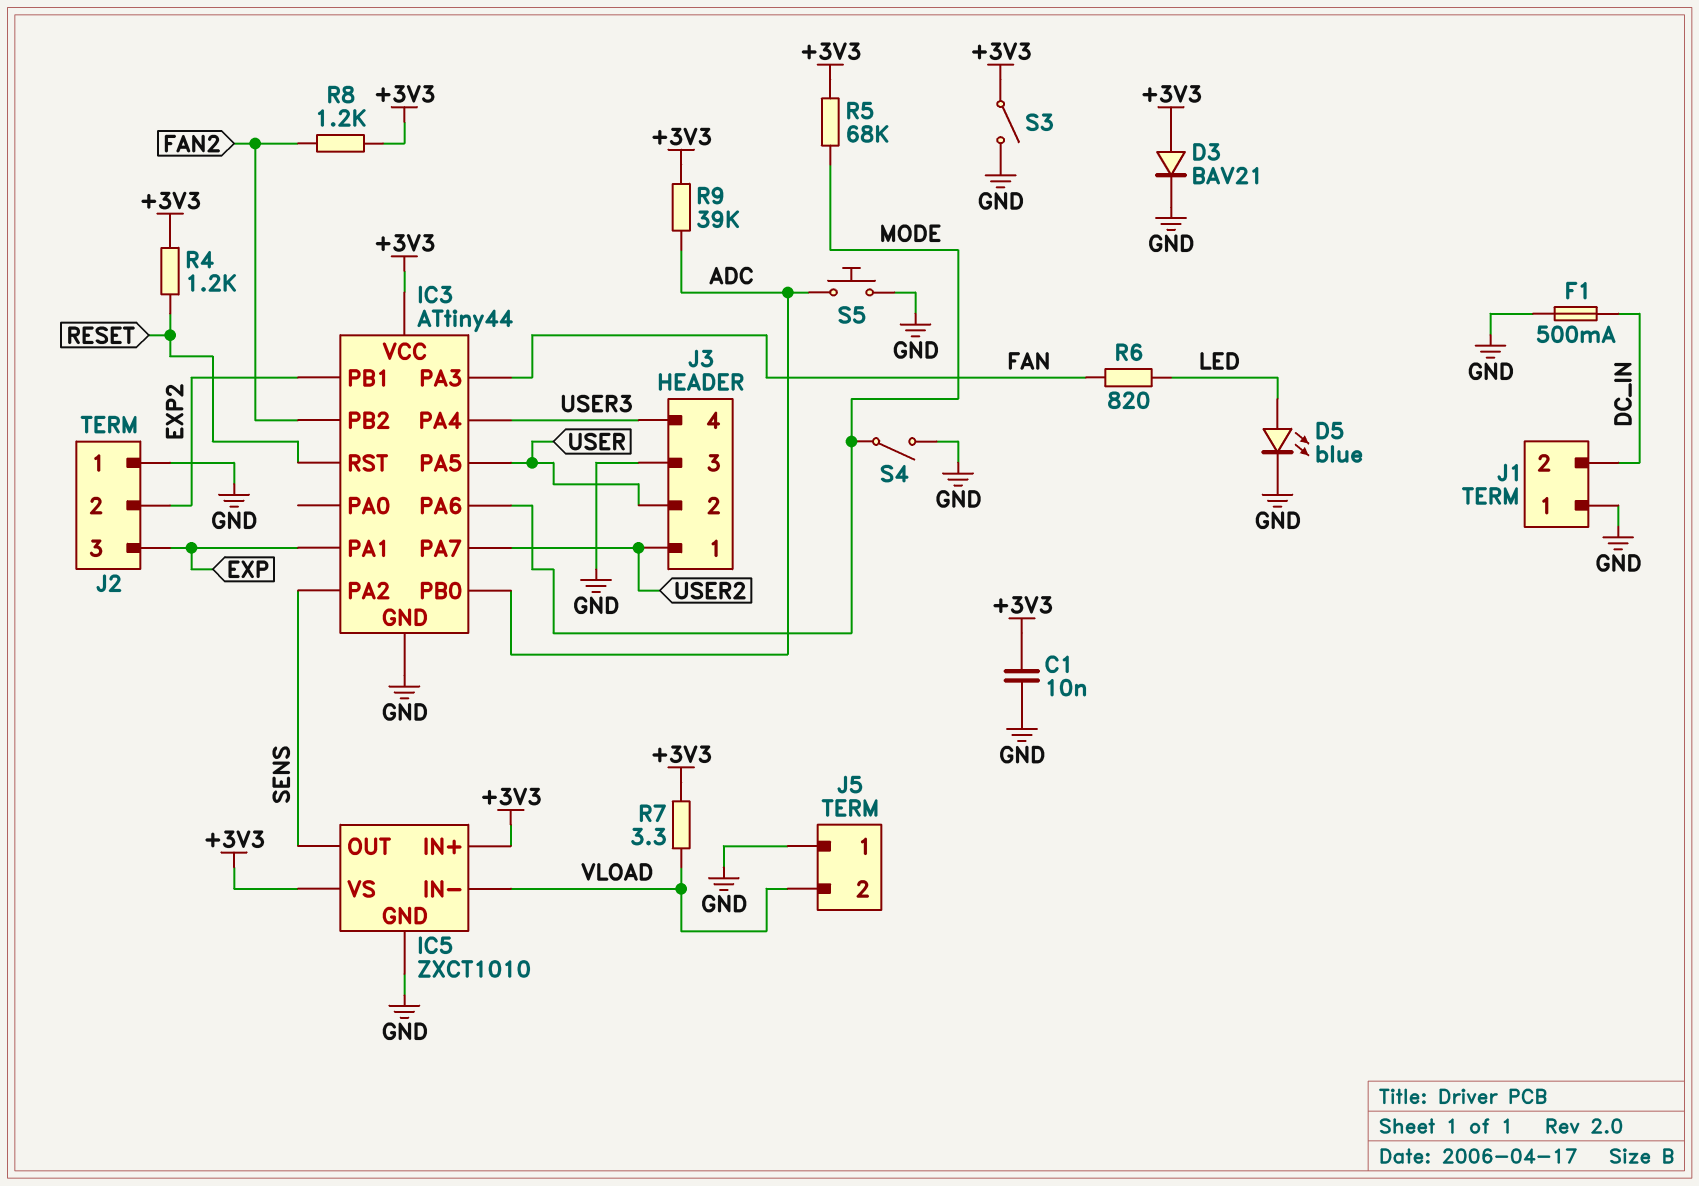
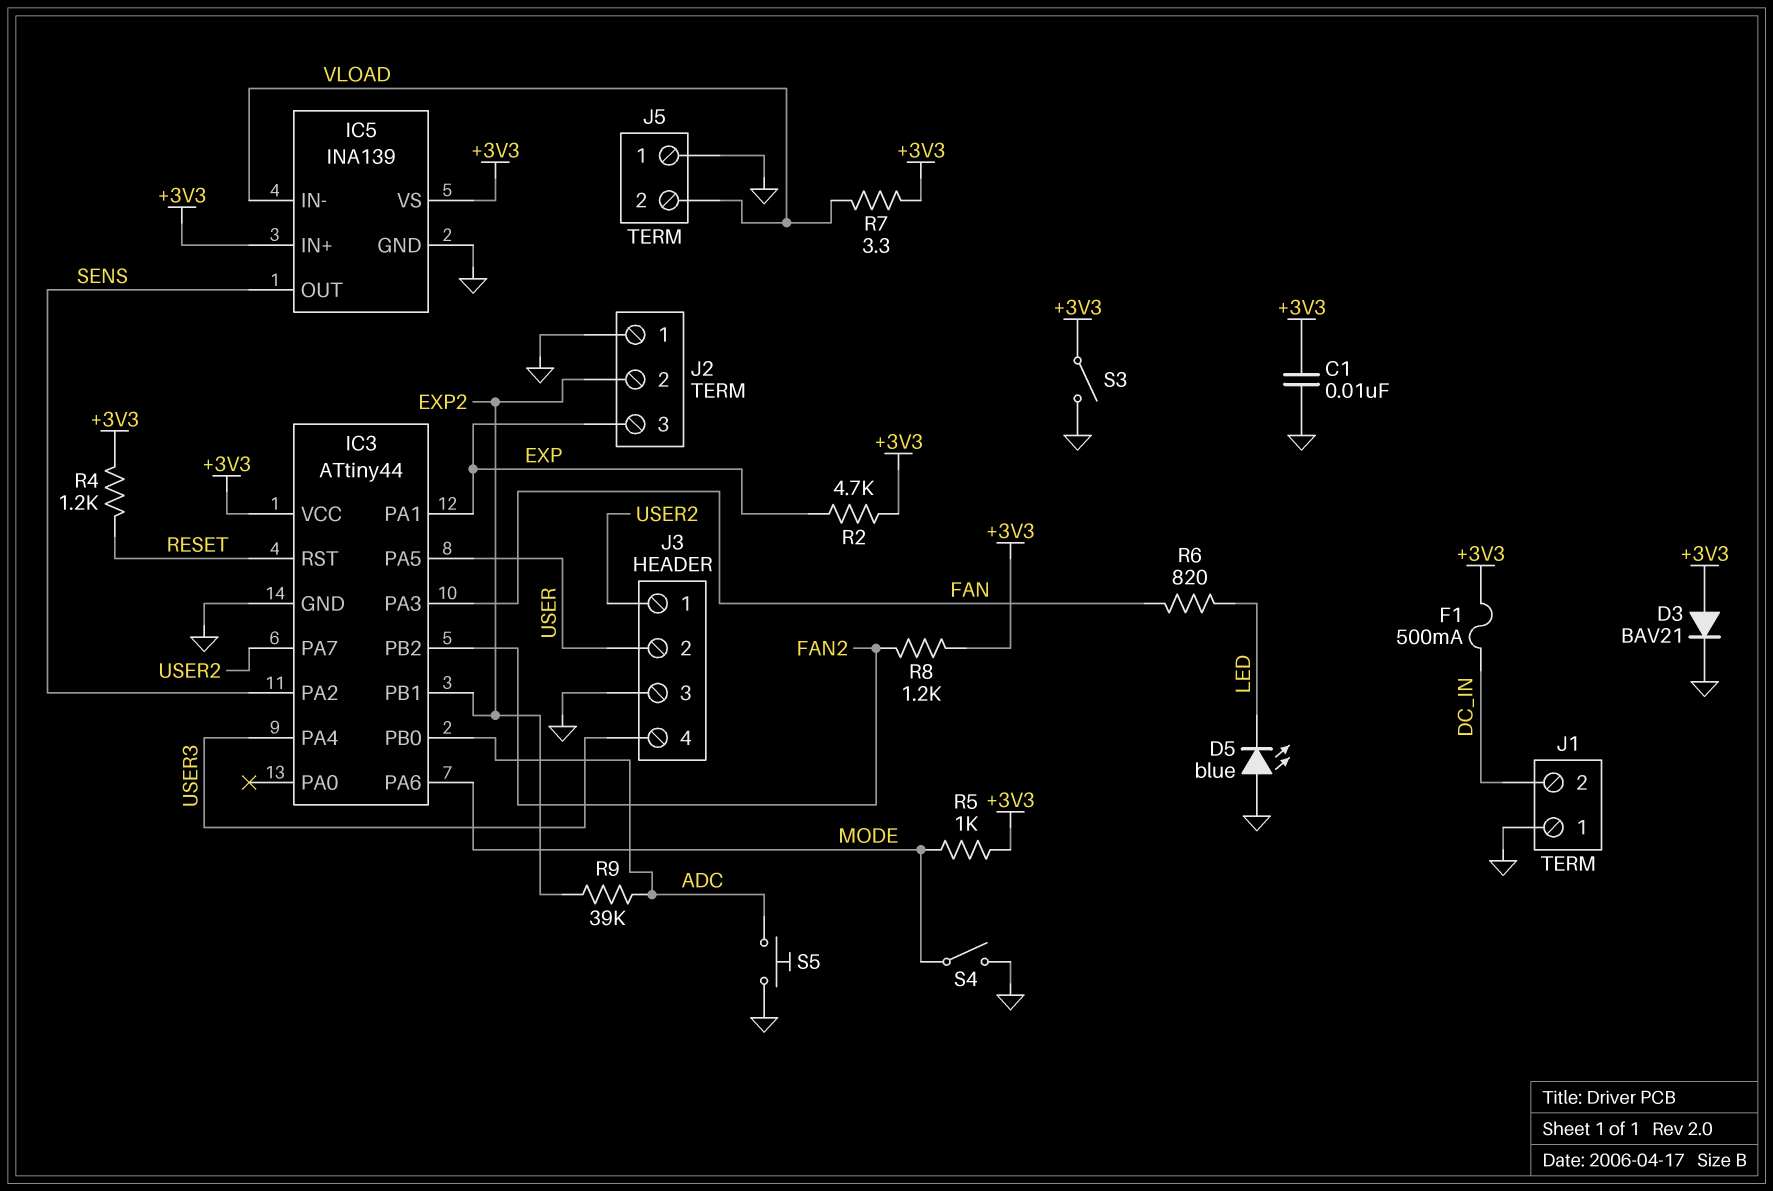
D5: LED blue (A LED, K GND) -> LED blue (A GND, K LED)
F1: 500mA (DC_IN, GND) -> 500mA (+3V3, DC_IN)
IC5: ZXCT1010 -> INA139
R2: none -> 4.7k (+3V3, EXP)
R5: 68k (+3V3, MODE) -> 1k (+3V3, MODE)
R9: 39k (+3V3, ADC) -> 39k (ADC, EXP2)

